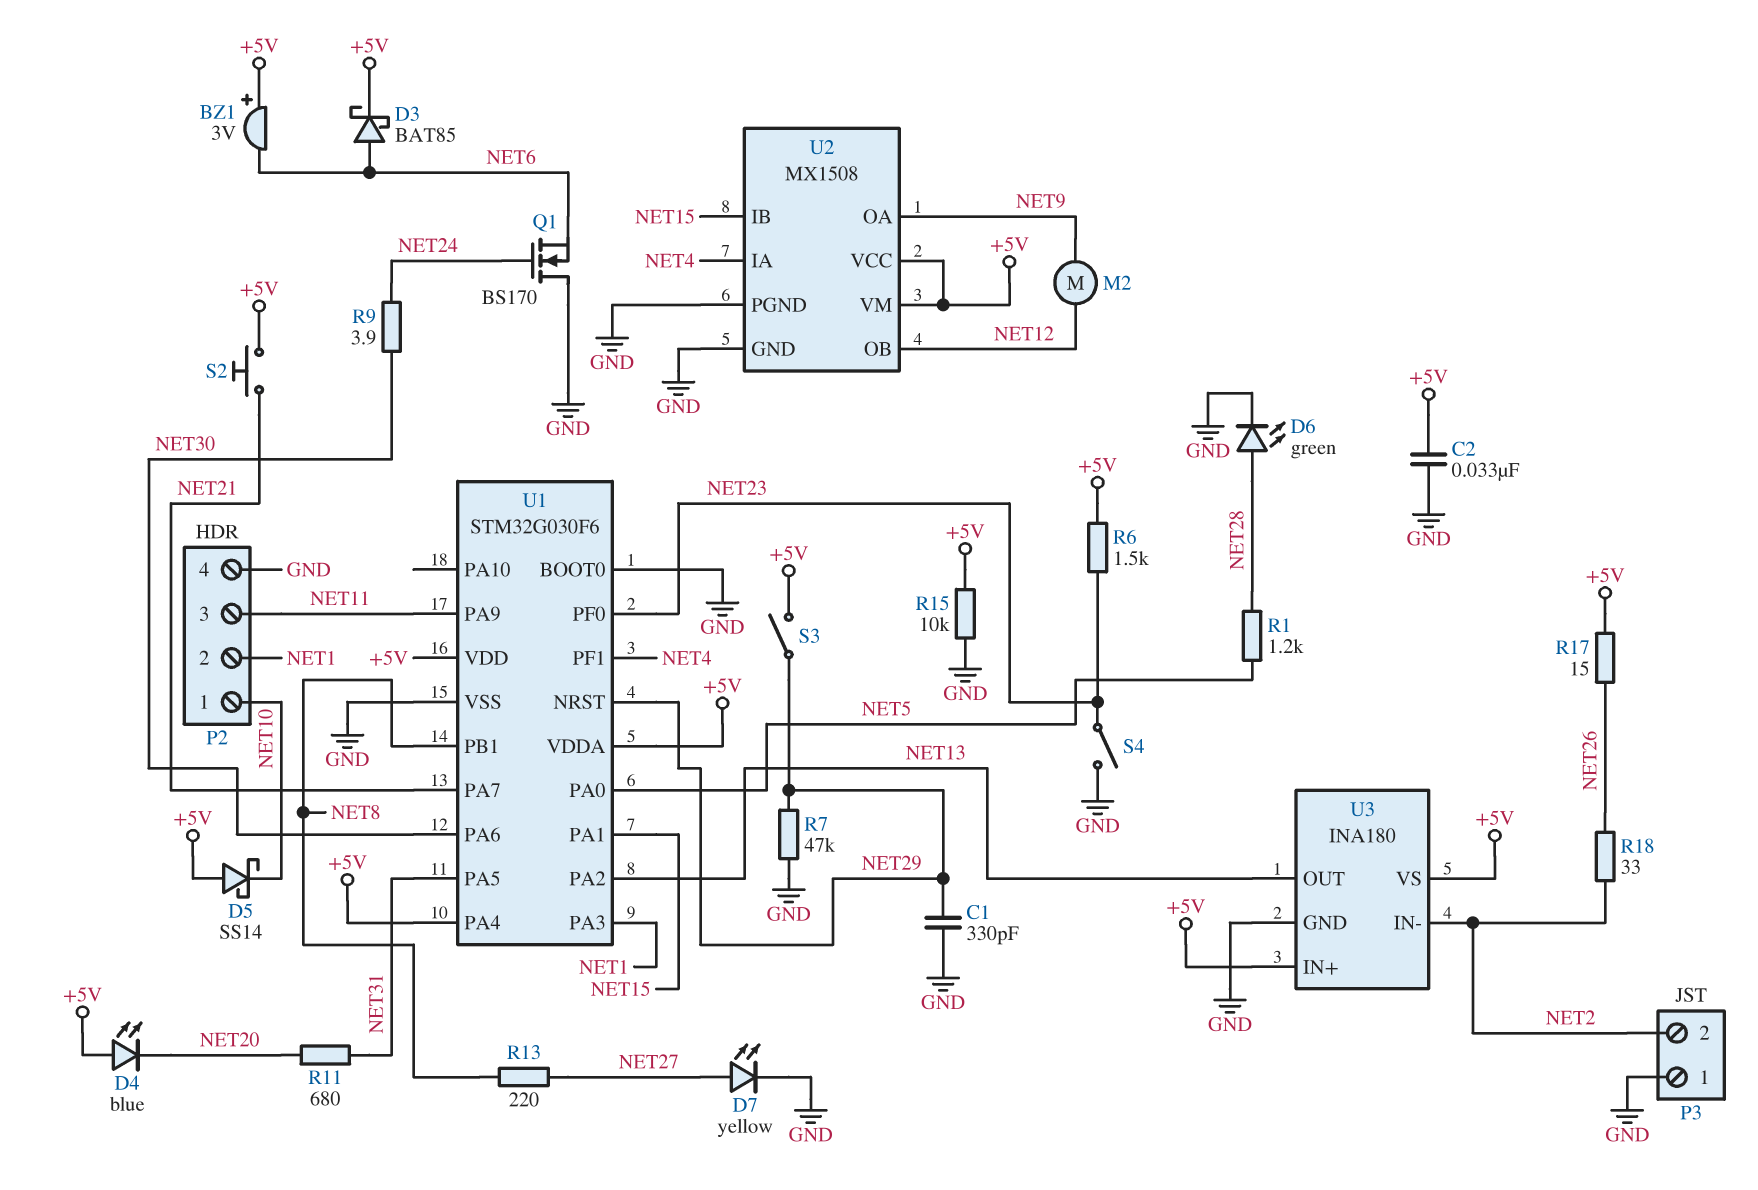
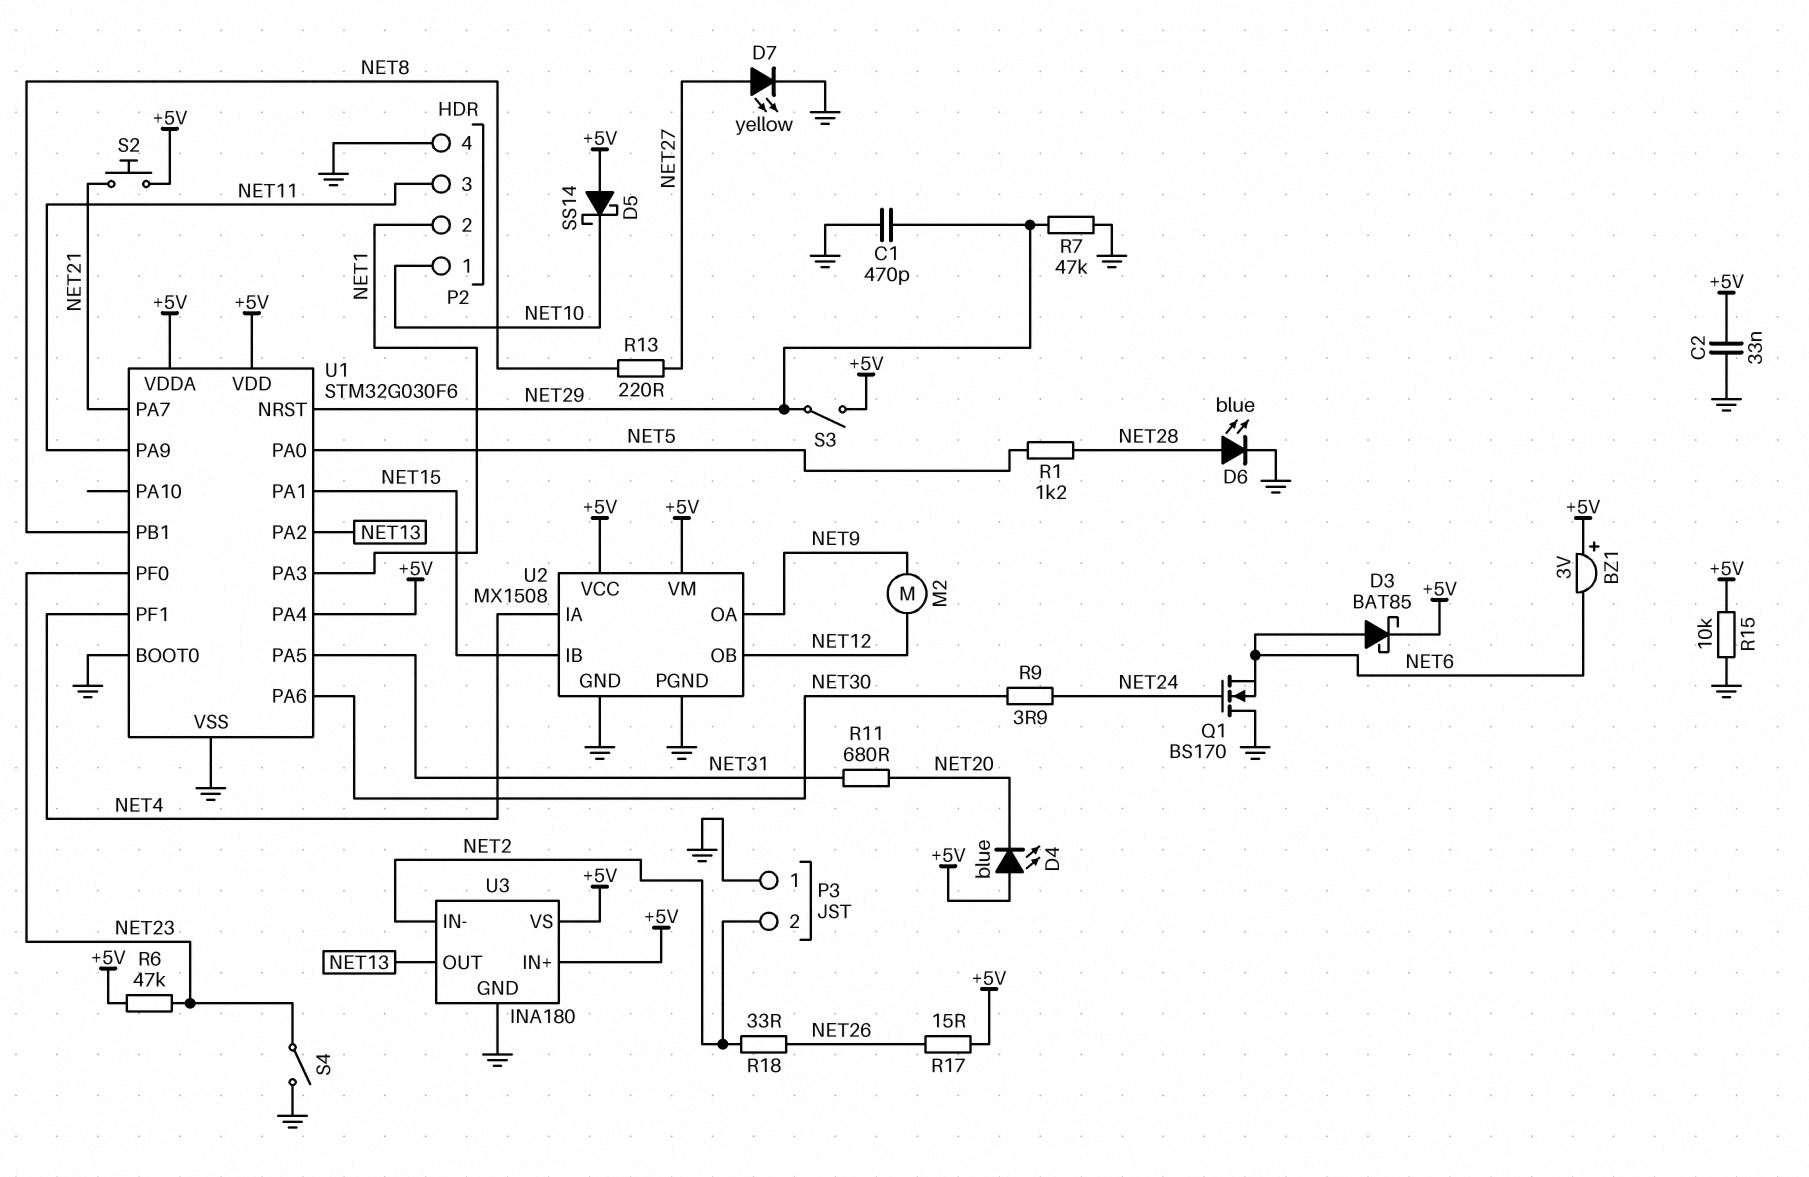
C1: 330pF (GND, NET29) -> 470pF (GND, NET29)
D6: LED green (A NET28, K GND) -> LED blue (A NET28, K GND)
R6: 1.5k (+5V, NET23) -> 47k (+5V, NET23)

